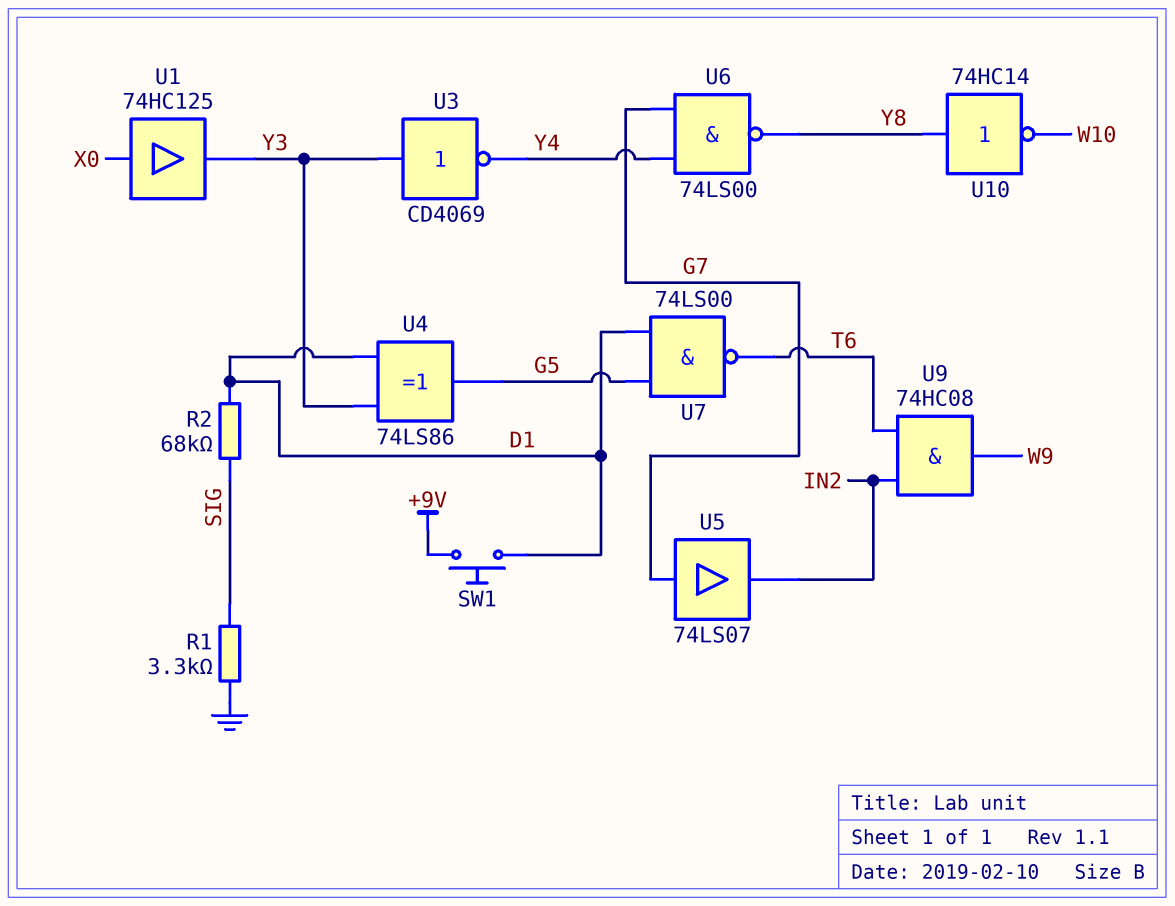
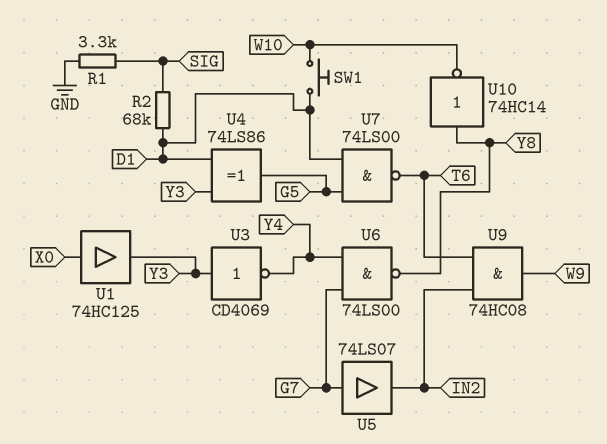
SW1: button (+9V, D1) -> button (D1, W10)

